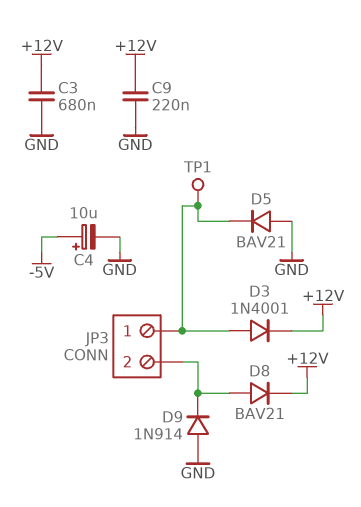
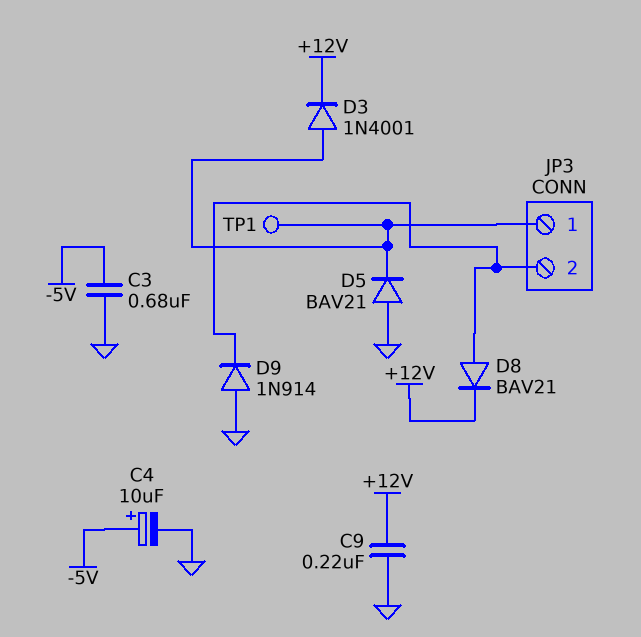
C3: 680nF (+12V, GND) -> 680nF (-5V, GND)

